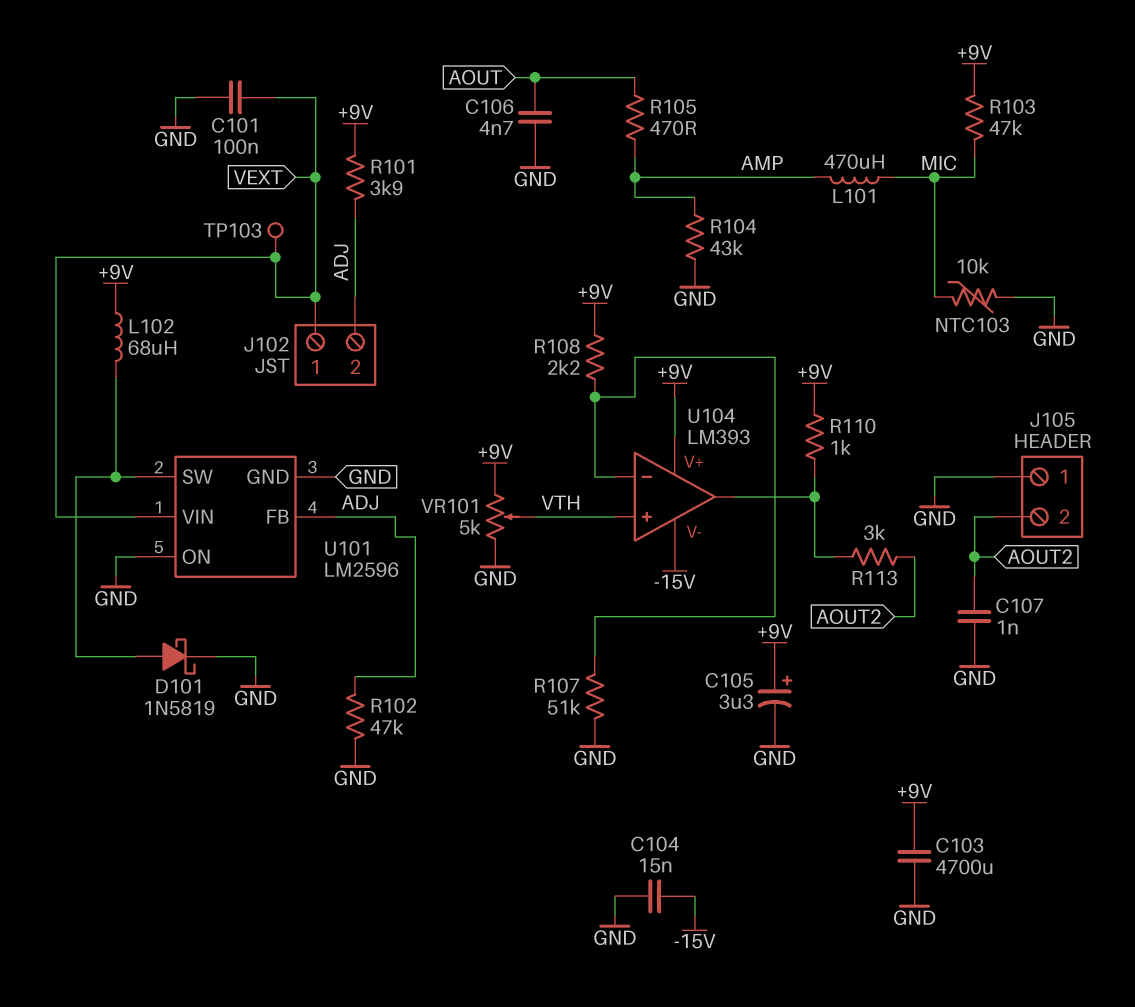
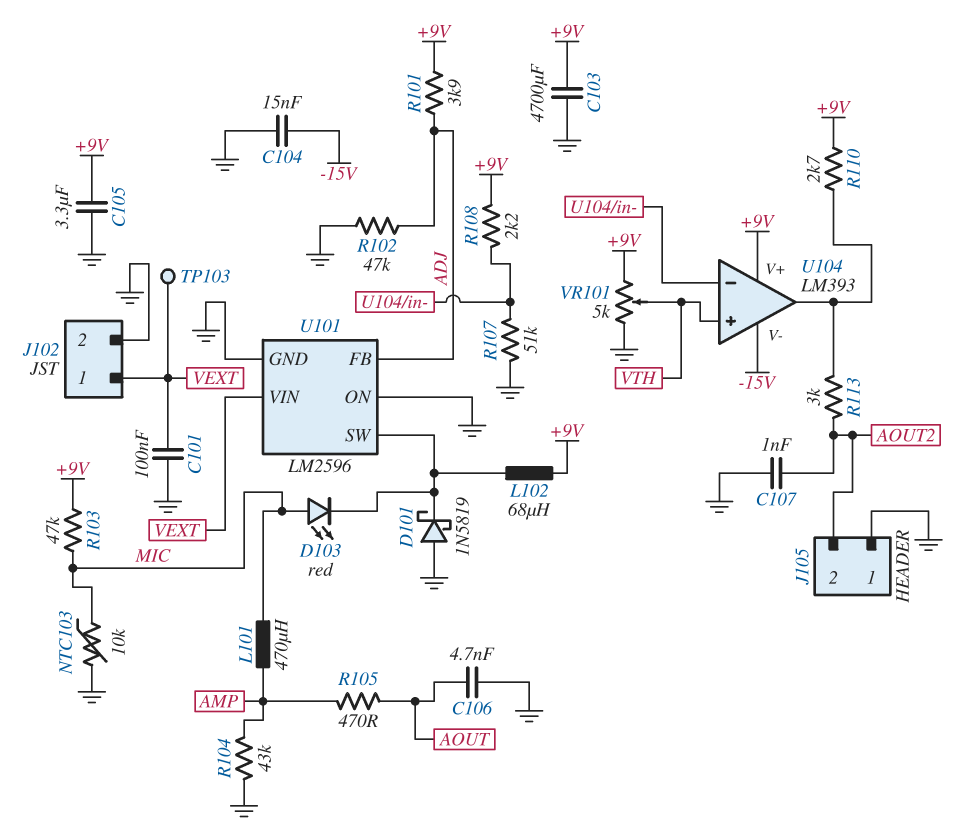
C105: 3.3uF (plus +9V, minus GND) -> 3.3uF (+9V, GND)
D101: schottky 1N5819 (A U101/SW, K GND) -> schottky 1N5819 (A GND, K U101/SW)
D103: none -> LED red (A MIC, K U101/SW)
J102 pin 2: ADJ -> GND
R110: 1k (+9V, U104/out) -> 2.7k (+9V, U104/out)

